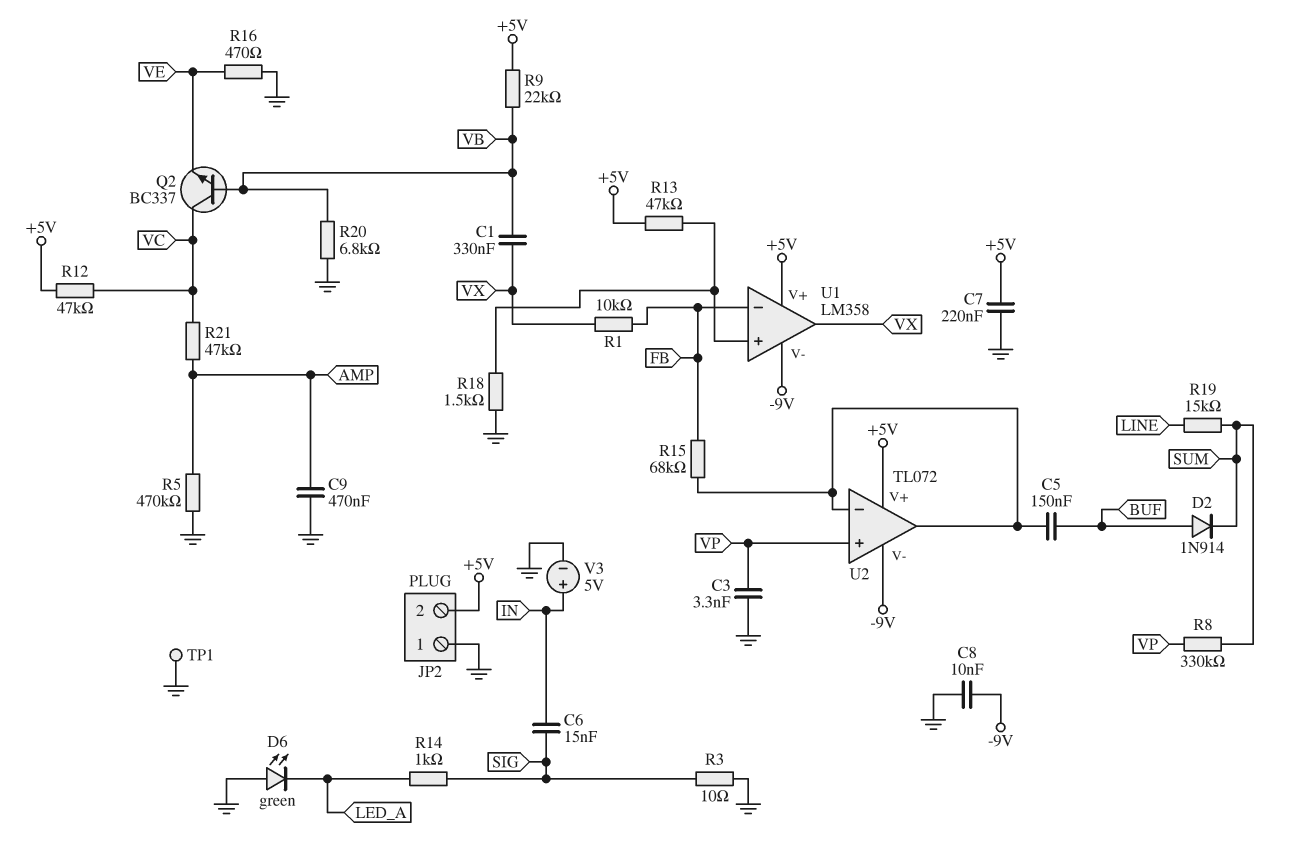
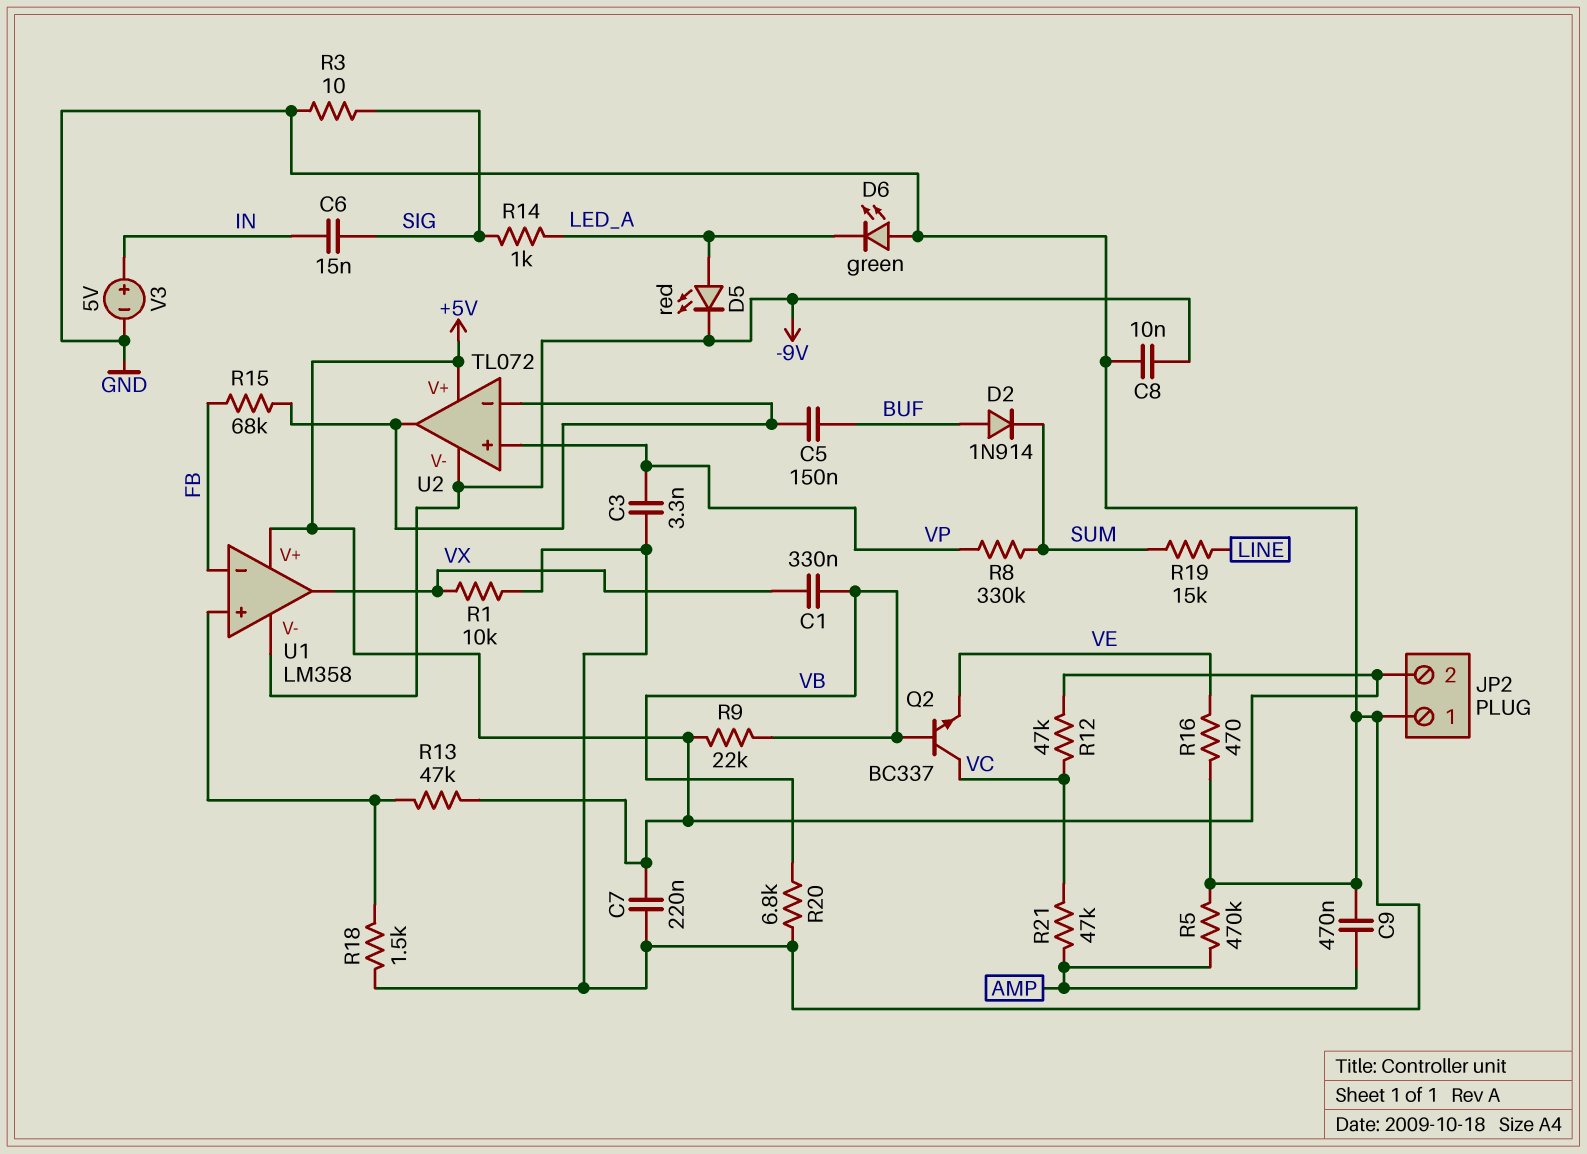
D5: none -> LED red (A LED_A, K -9V)
R1: 10k (FB, VX) -> 10k (GND, VX)
TP1: test point (GND) -> none

